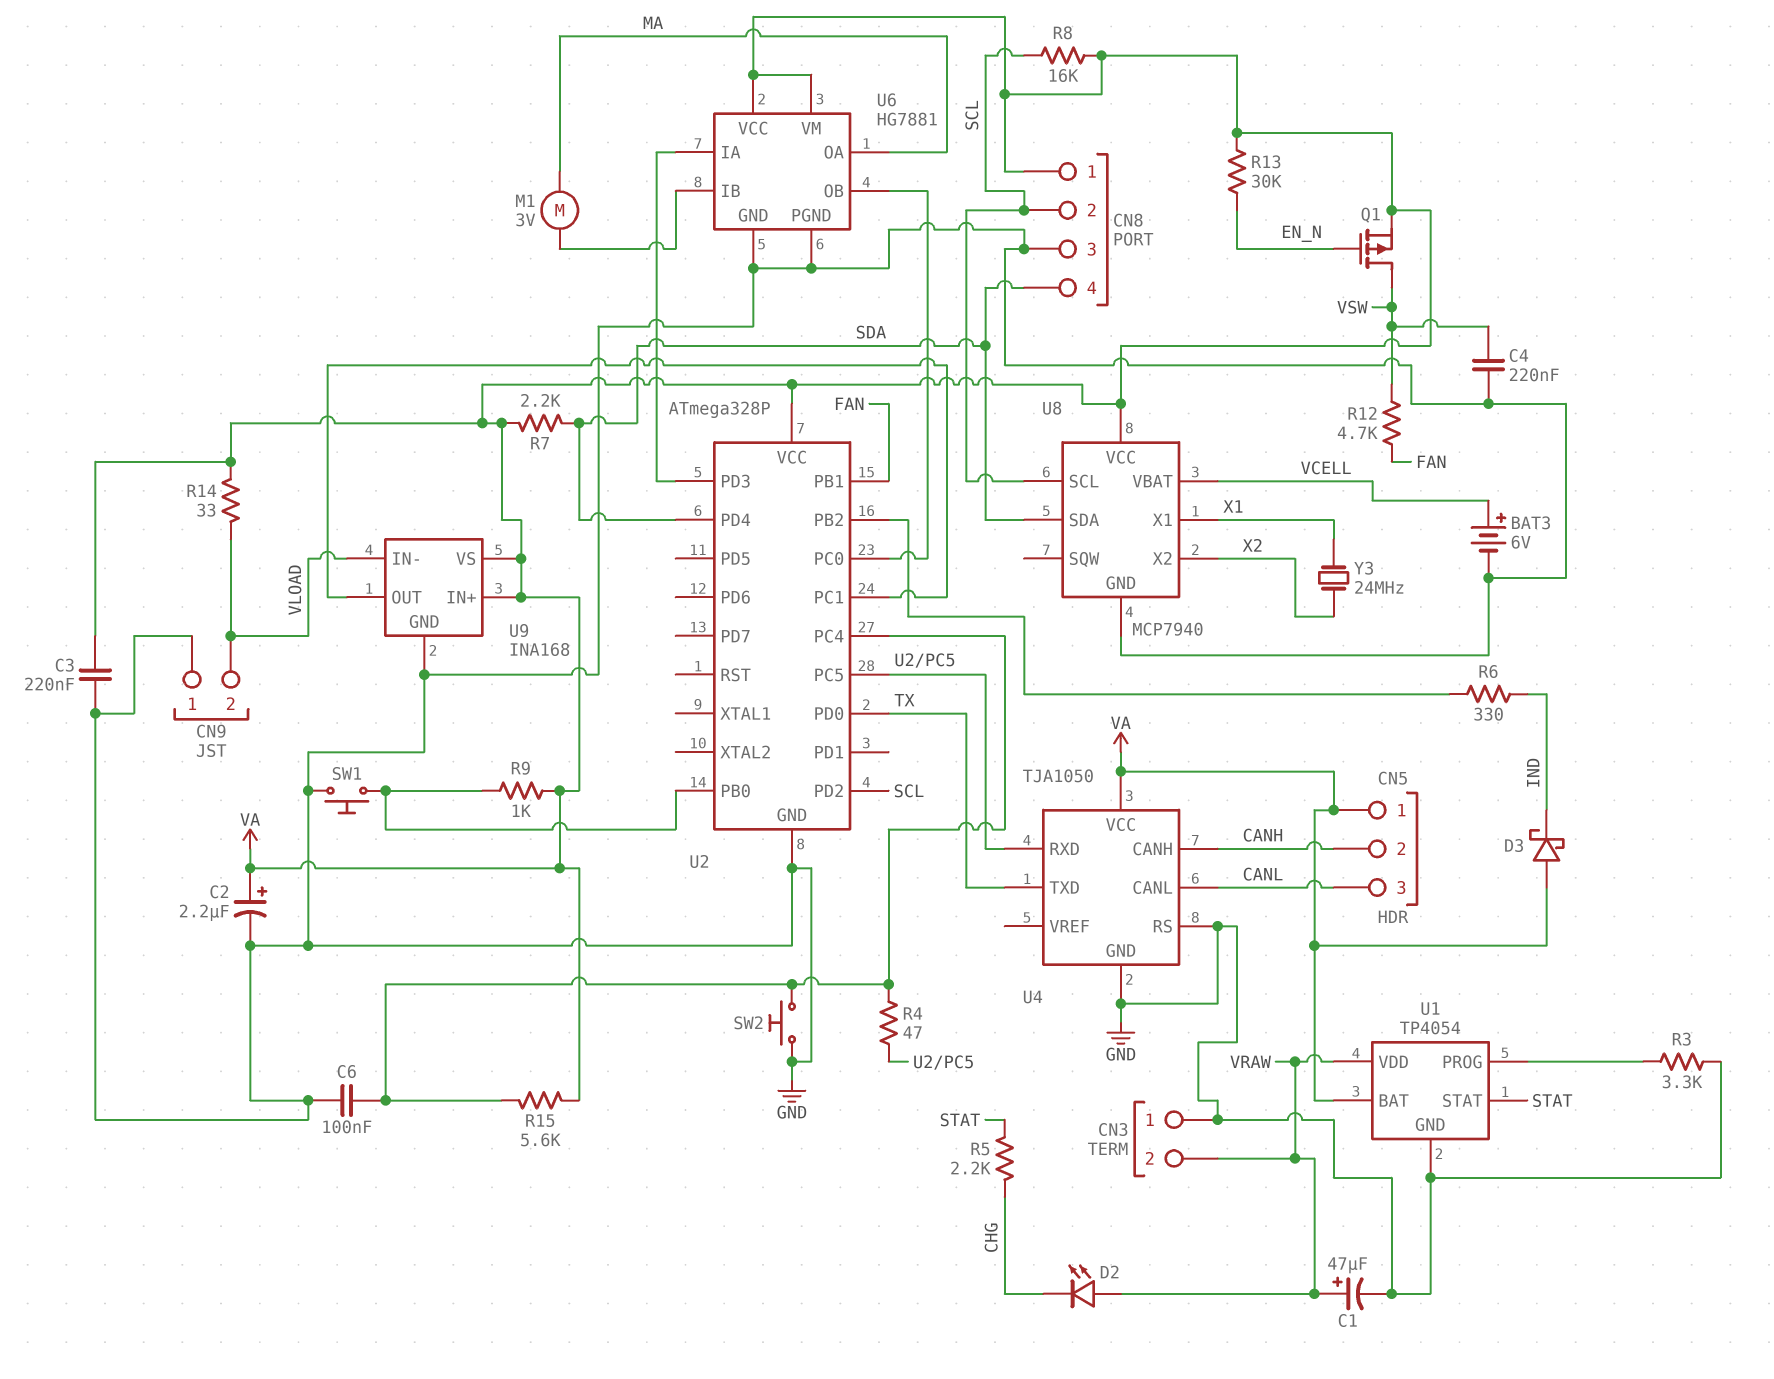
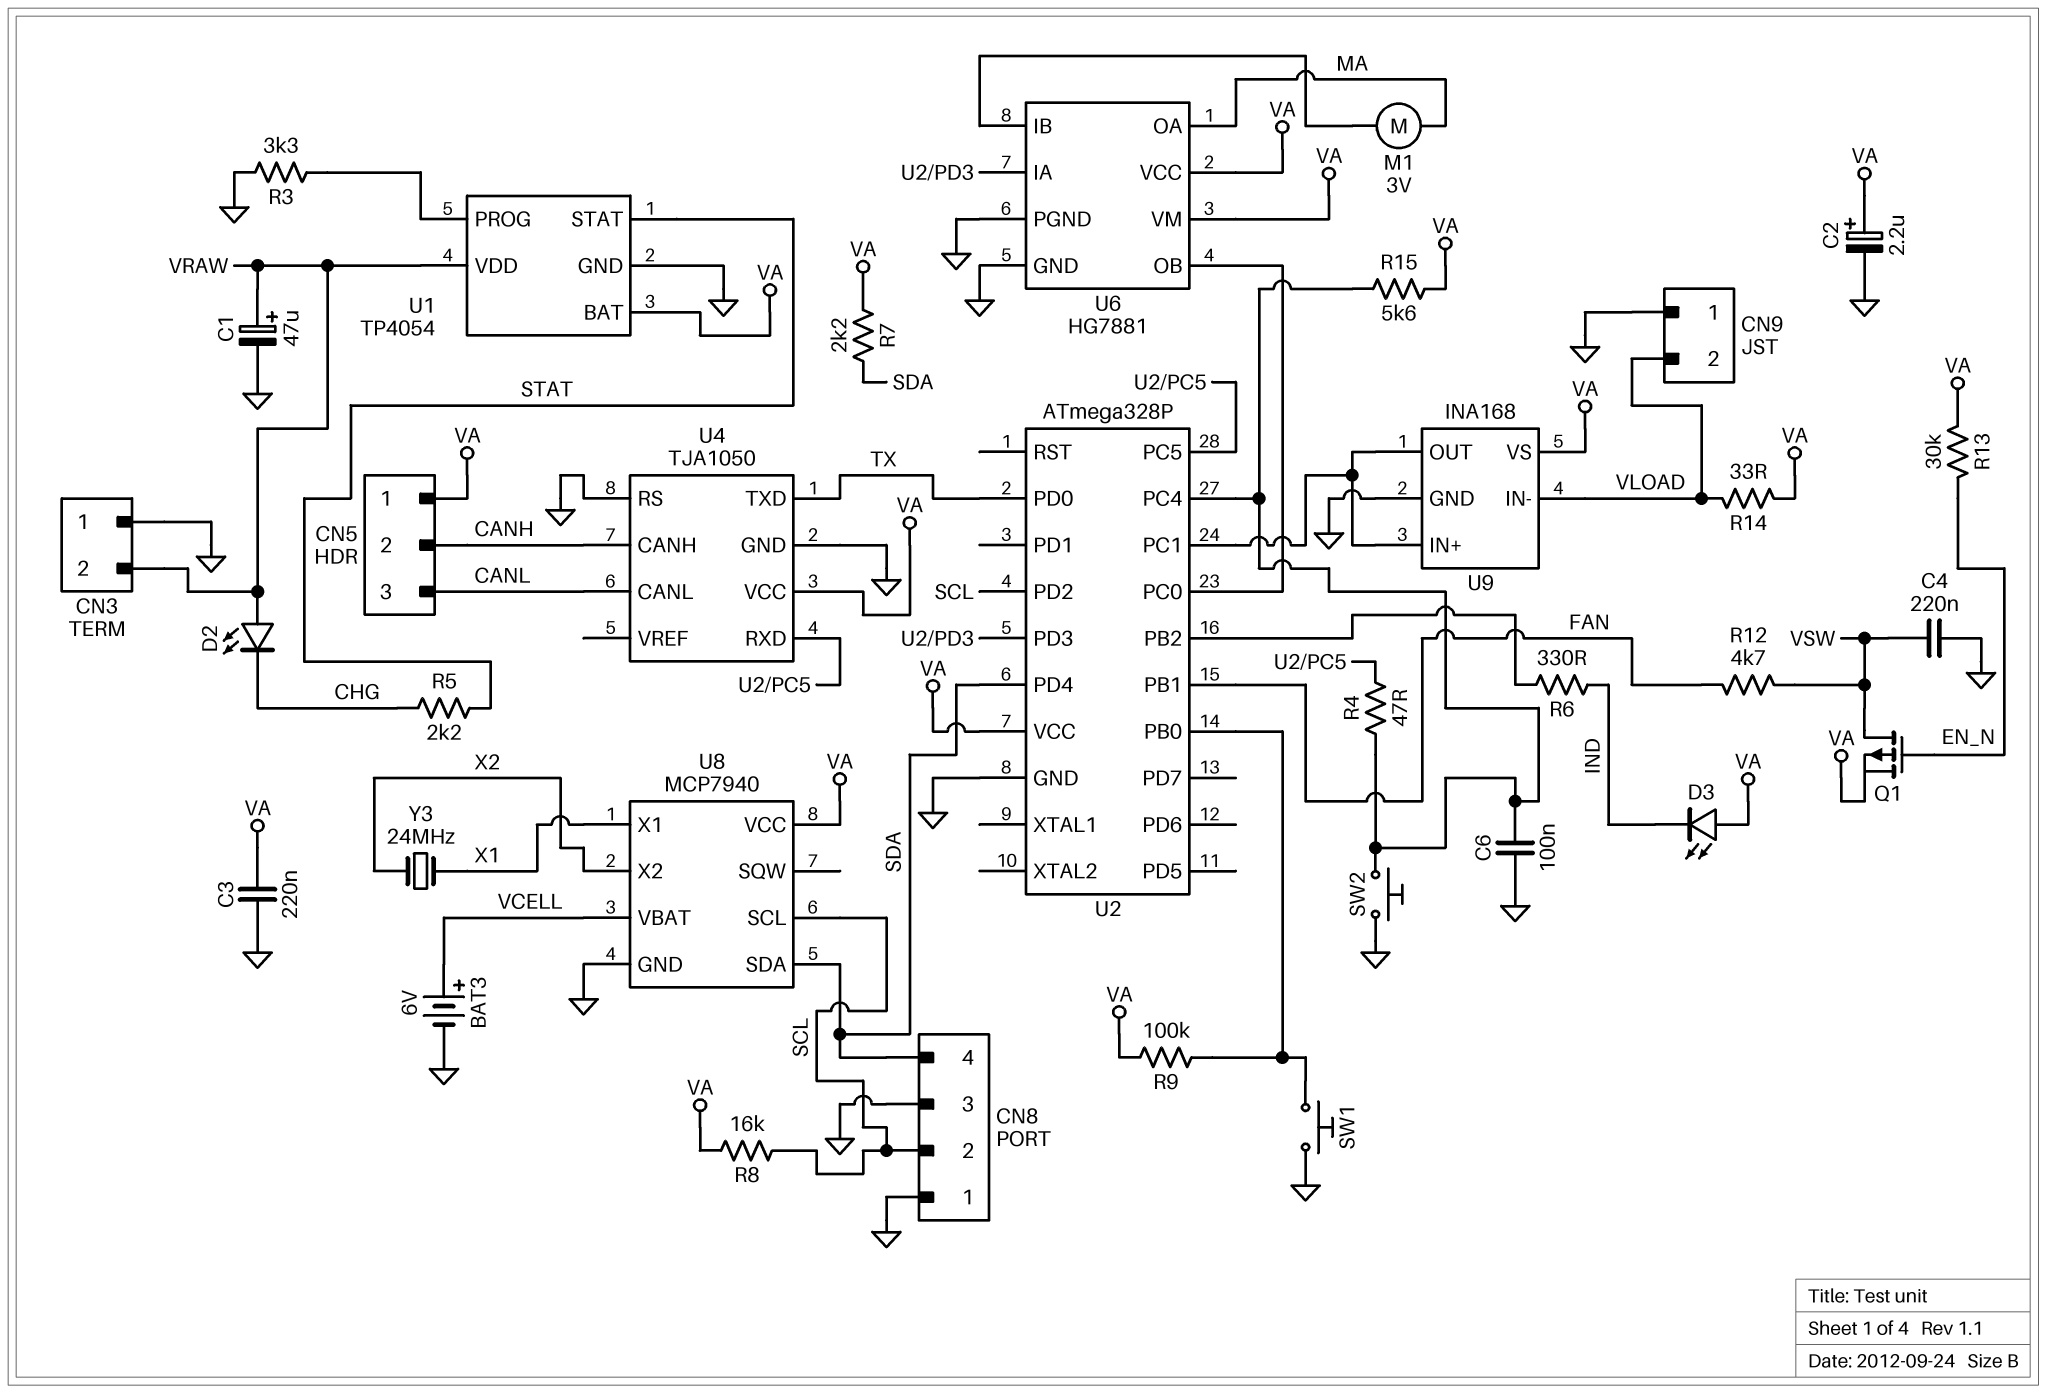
CN8 pin 1: VA -> GND
D3: schottky (A VA, K IND) -> LED (A VA, K IND)
R9: 1k (U2/PB0, VA) -> 100k (U2/PB0, VA)
U9 pin IN+: VA -> U2/PC1

